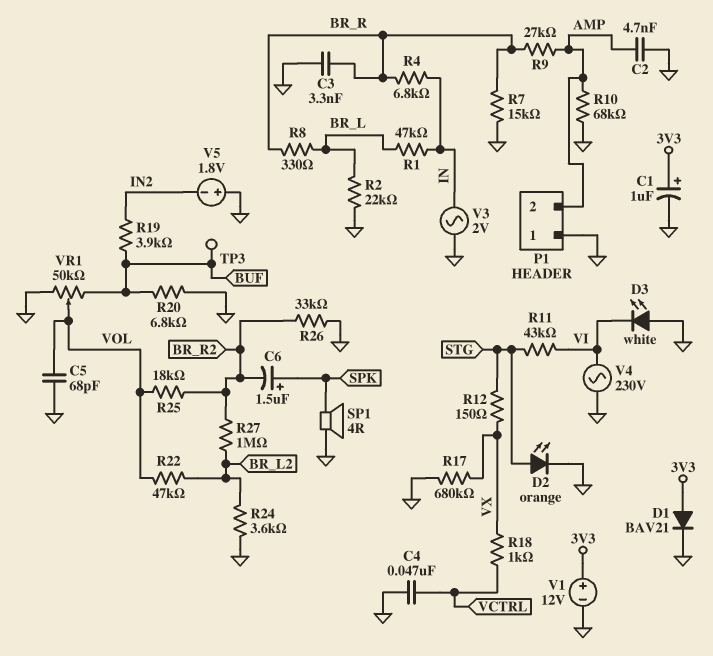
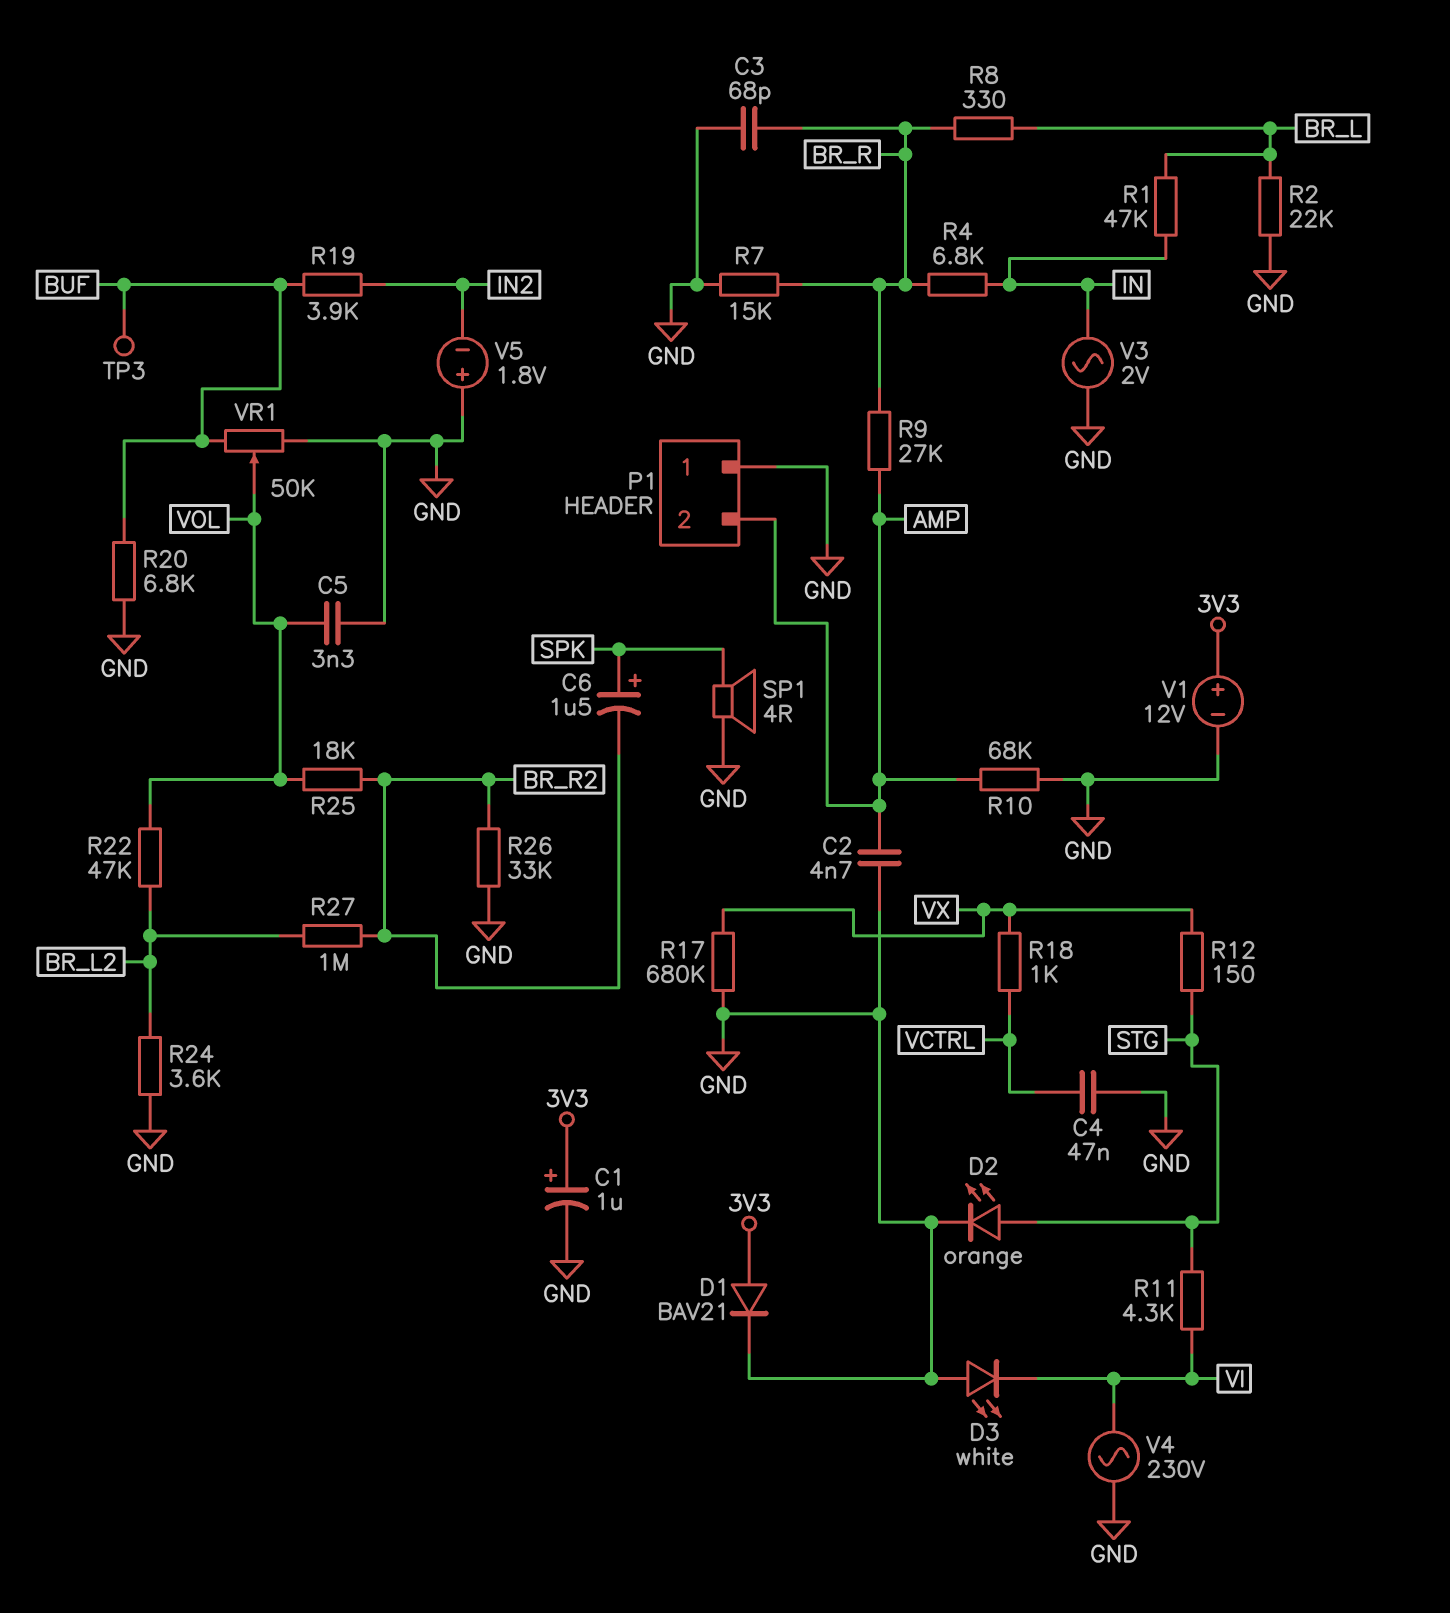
C3: 3.3nF (BR_R, GND) -> 68pF (BR_R, GND)
C5: 68pF (GND, VOL) -> 3.3nF (GND, VOL)
R11: 43k (STG, VI) -> 4.3k (STG, VI)

